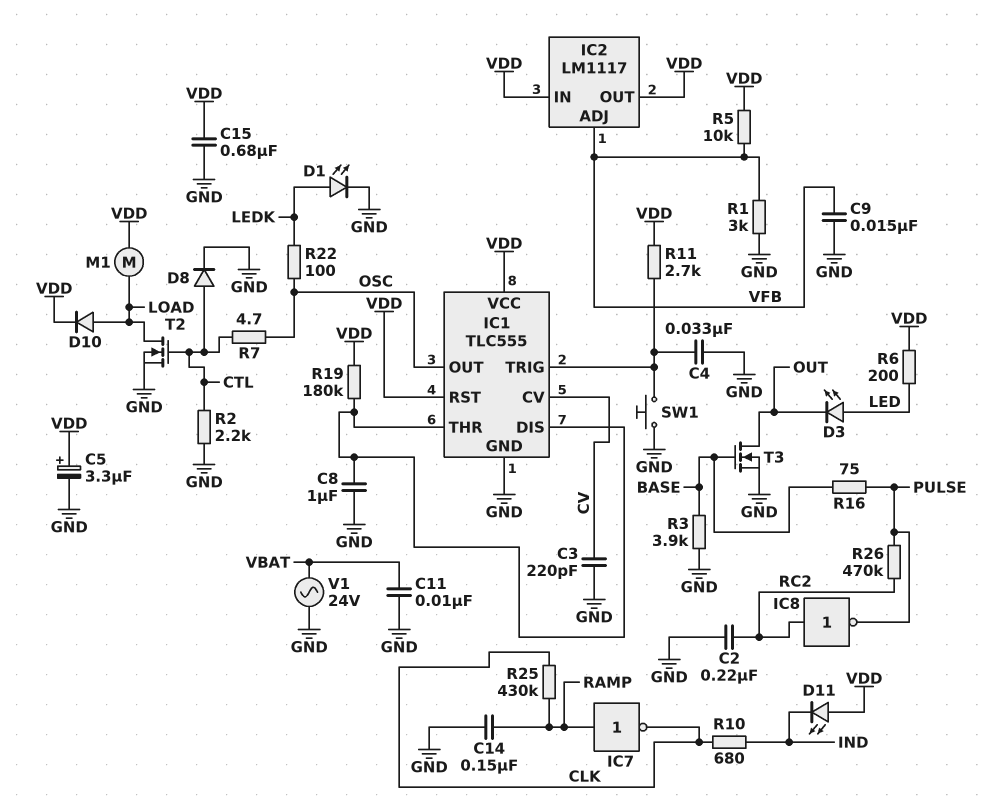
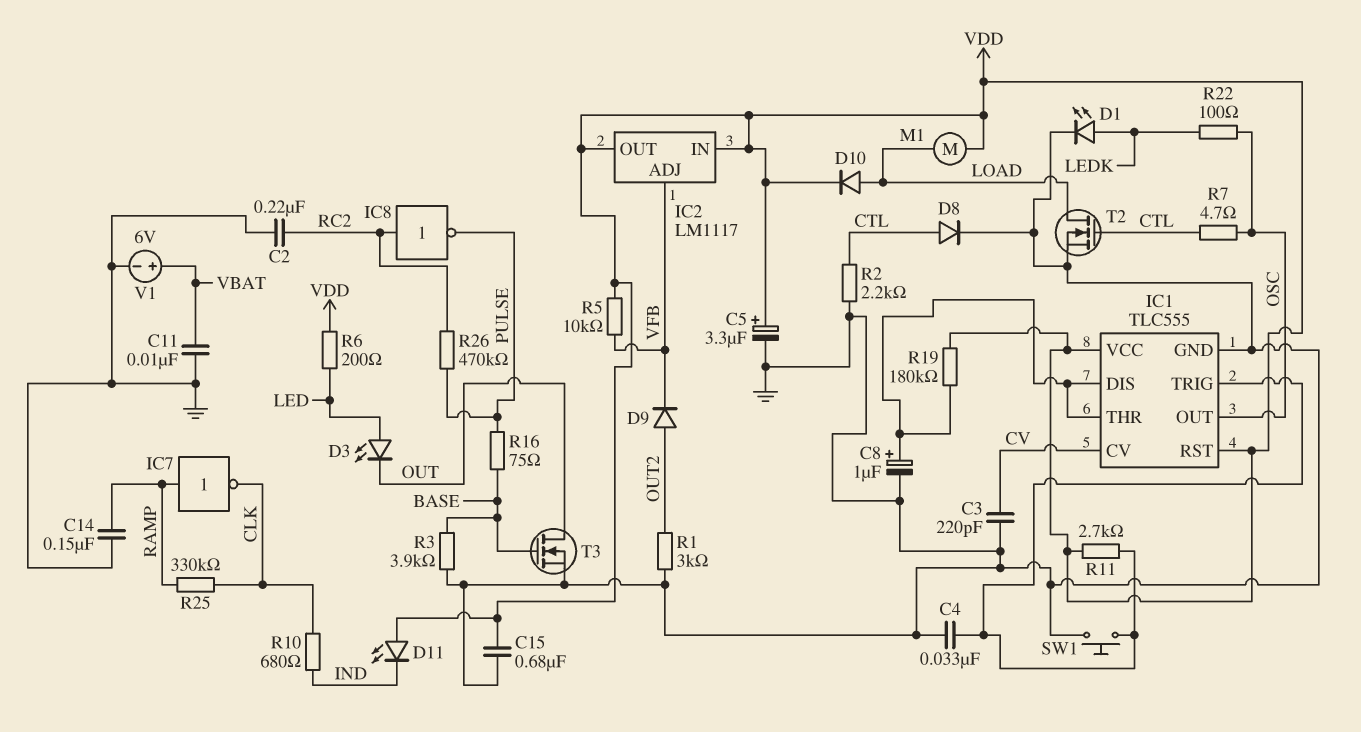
C8: 1uF (GND, IC1/DIS) -> 1uF (plus IC1/DIS, minus GND)
C9: 15nF (GND, VFB) -> none
D9: none -> diode (A OUT2, K VFB)
R1: 3k (GND, VFB) -> 3k (GND, OUT2)
R25: 430k (CLK, RAMP) -> 330k (CLK, RAMP)
V1: AC 24V (GND, VBAT) -> 6V (plus VBAT, minus GND)

